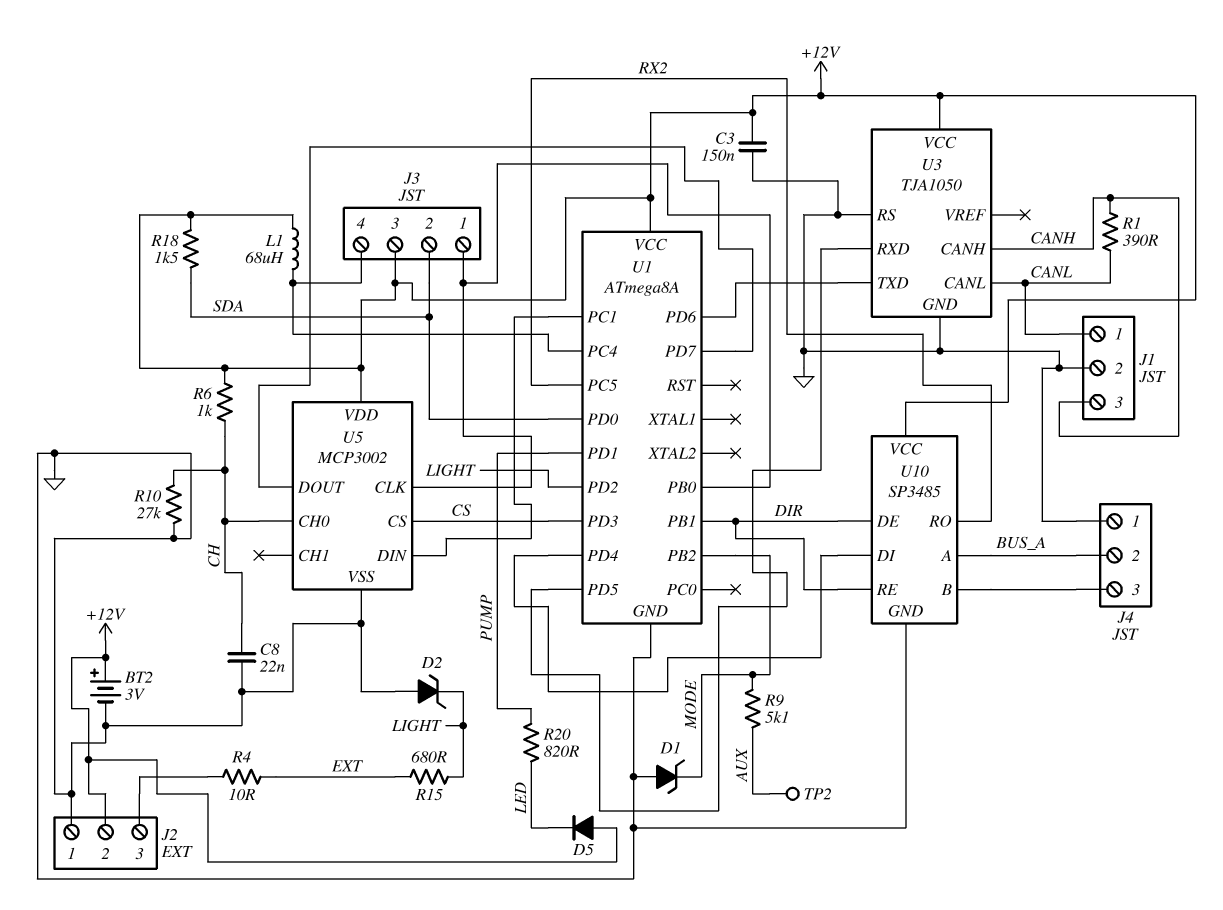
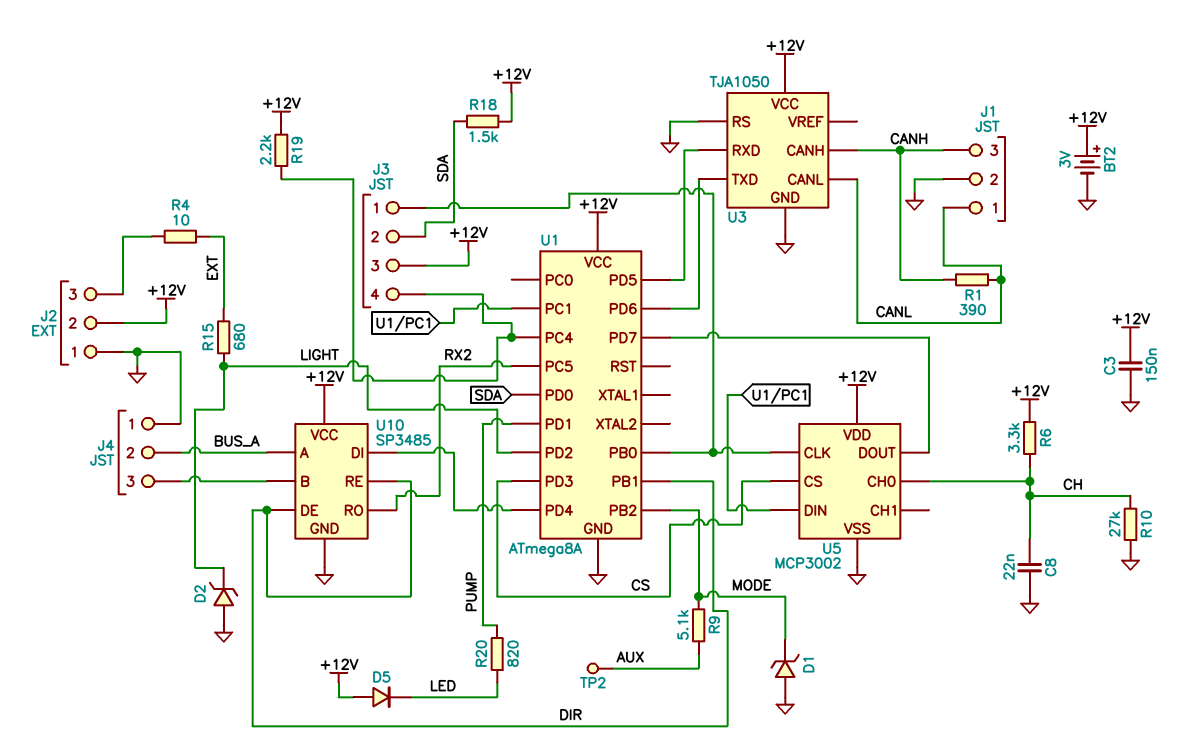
L1: 68uH (+12V, J3/4) -> none
R6: 1k (+12V, CH) -> 3.3k (+12V, CH)
R19: none -> 2.2k (+12V, J3/4)

